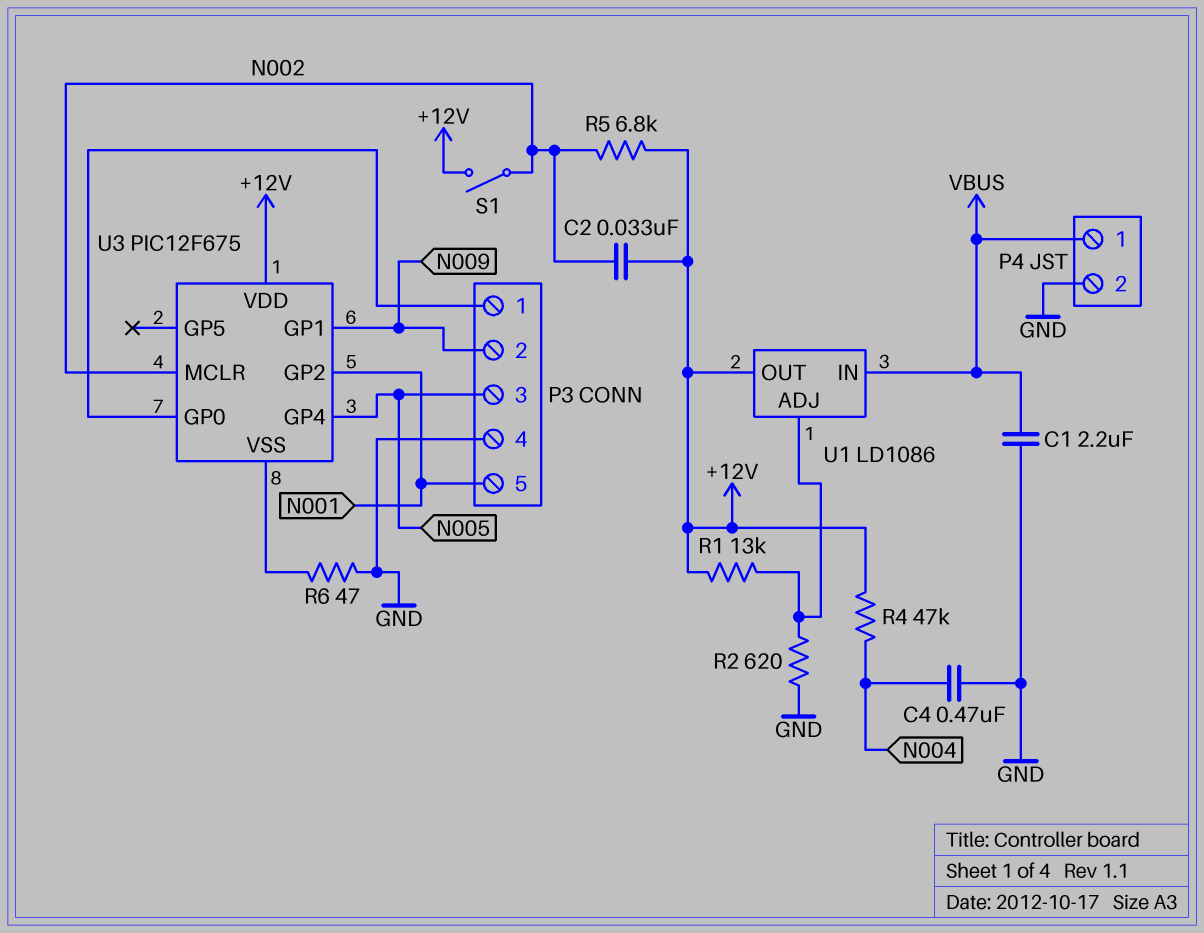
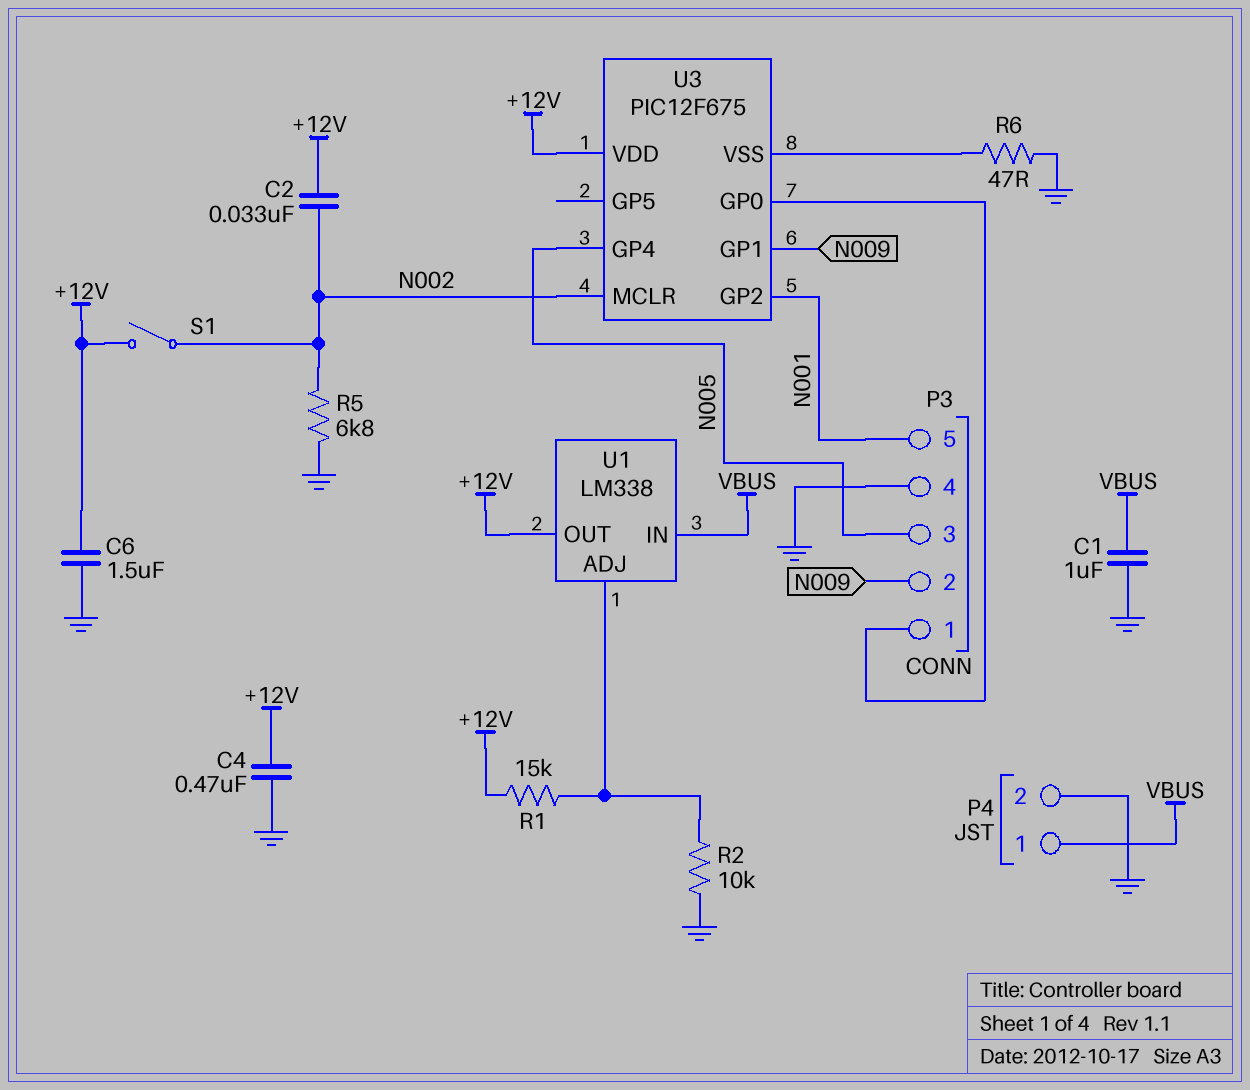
C1: 2.2uF (GND, VBUS) -> 1uF (GND, VBUS)
C4: 470nF (GND, N004) -> 470nF (+12V, GND)
C6: none -> 1.5uF (+12V, GND)
R1: 13k (+12V, U1/ADJ) -> 15k (+12V, U1/ADJ)
R2: 620 (GND, U1/ADJ) -> 10k (GND, U1/ADJ)
R4: 47k (+12V, N004) -> none
R5: 6.8k (+12V, N002) -> 6.8k (GND, N002)
U1: LD1086 -> LM338

